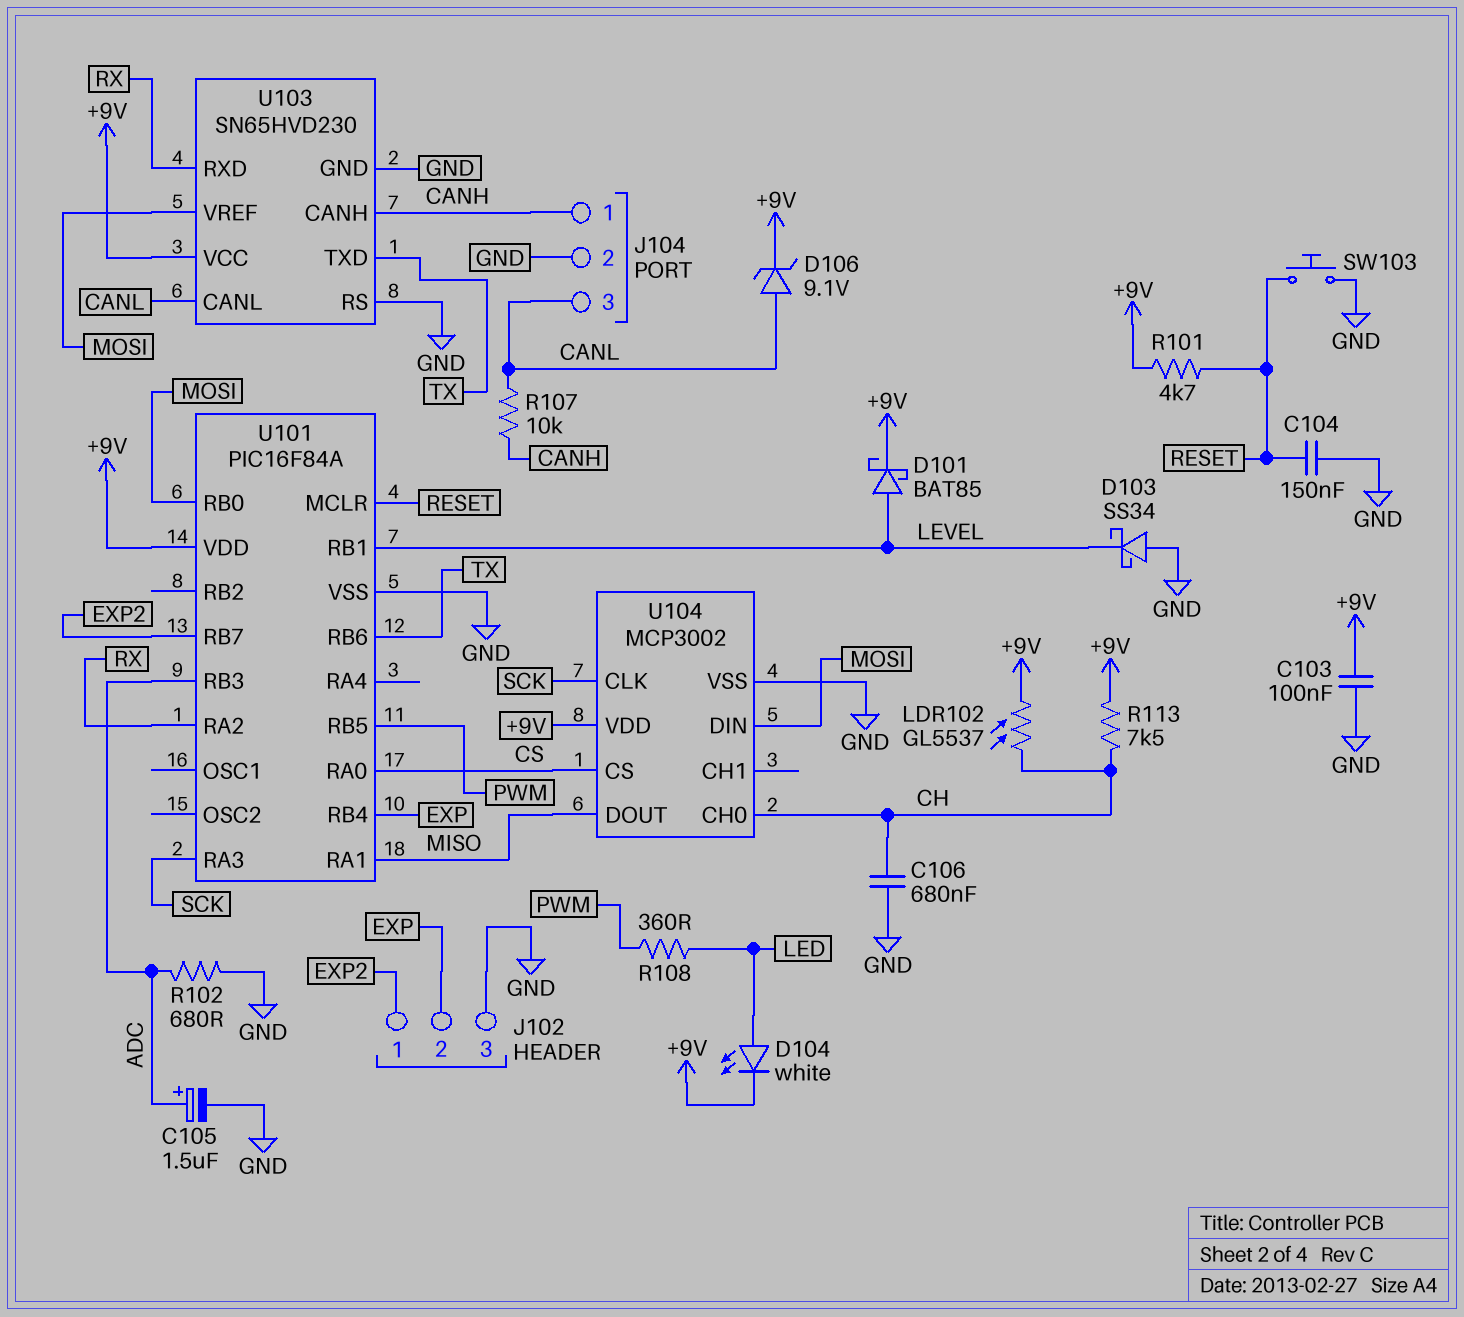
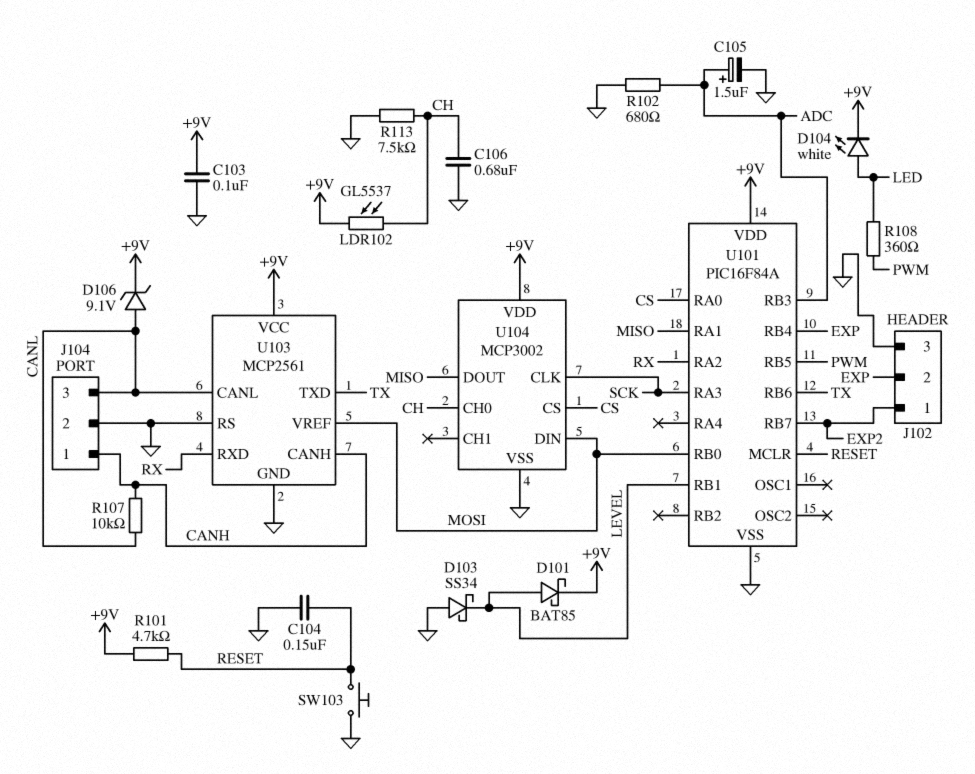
R113: 7.5k (+9V, CH) -> 7.5k (CH, GND)
U103: SN65HVD230 -> MCP2561

